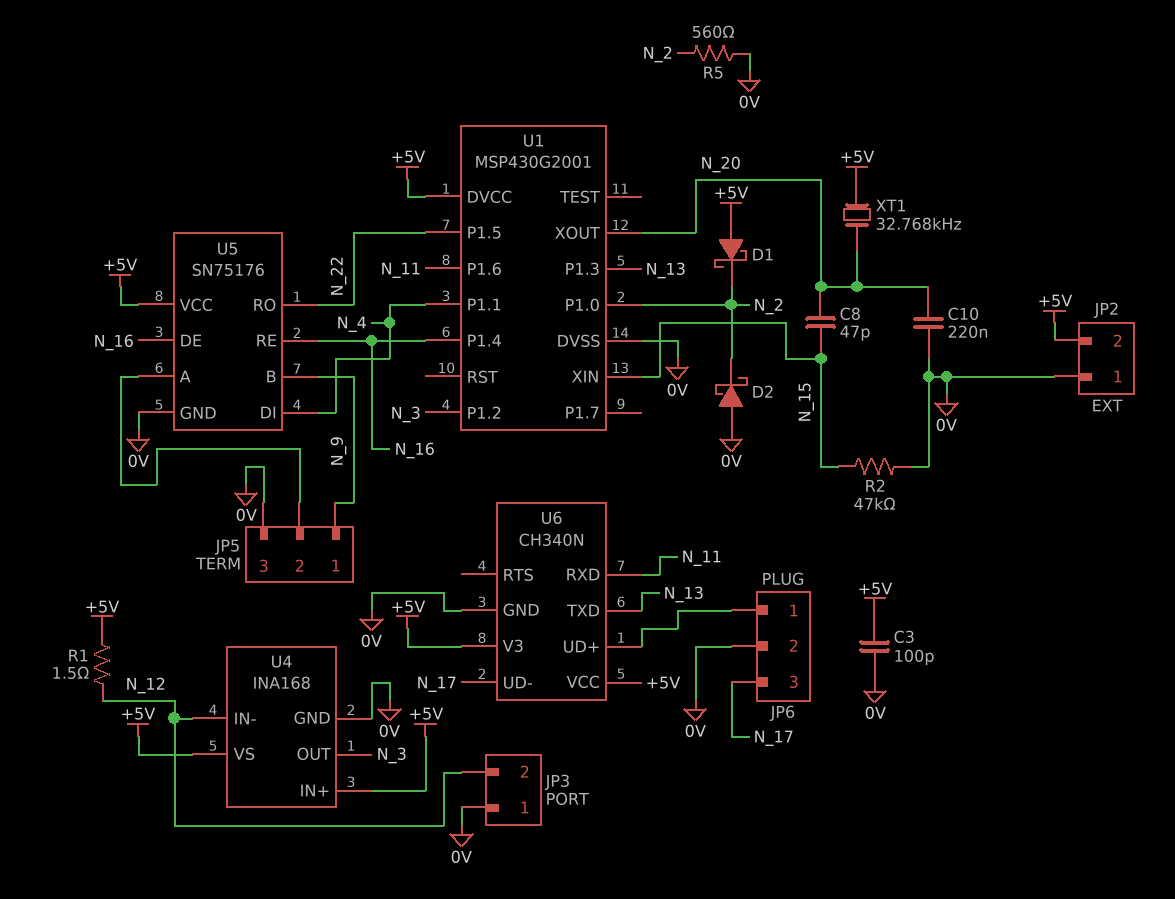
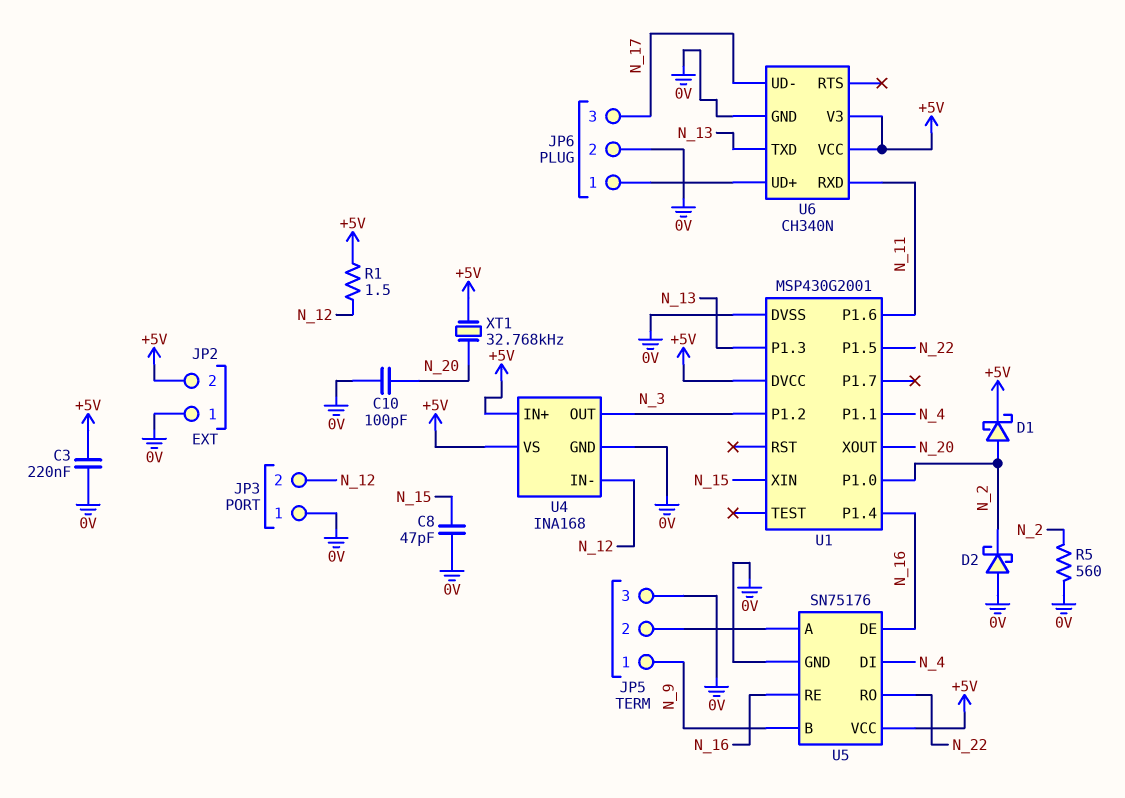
C3: 100pF (+5V, 0V) -> 220nF (+5V, 0V)
C8: 47pF (N_15, N_20) -> 47pF (0V, N_15)
C10: 220nF (0V, N_20) -> 100pF (0V, N_20)
D1: schottky (A +5V, K N_2) -> schottky (A N_2, K +5V)
R2: 47k (0V, N_15) -> none

